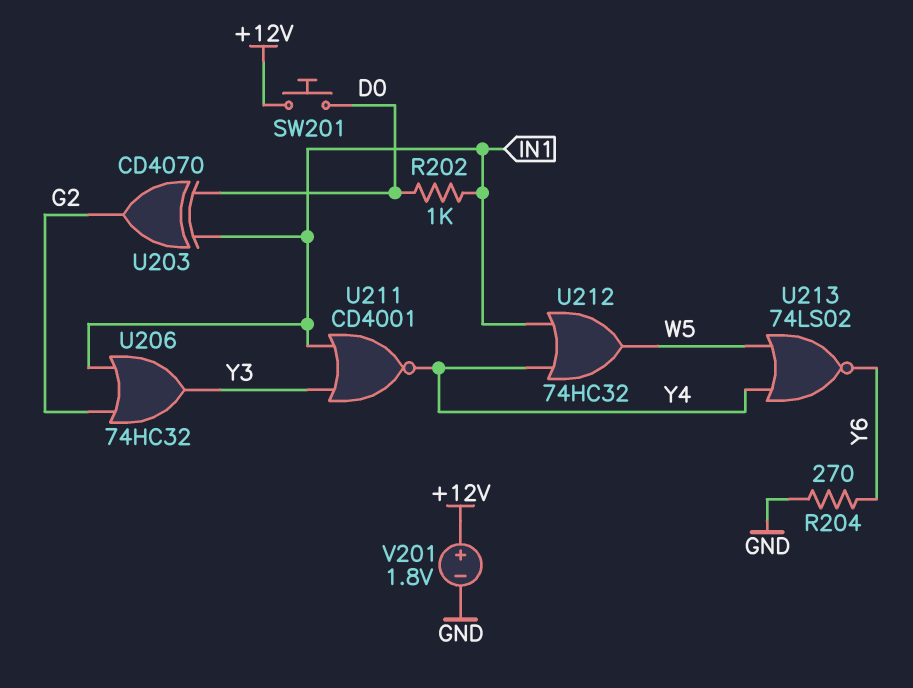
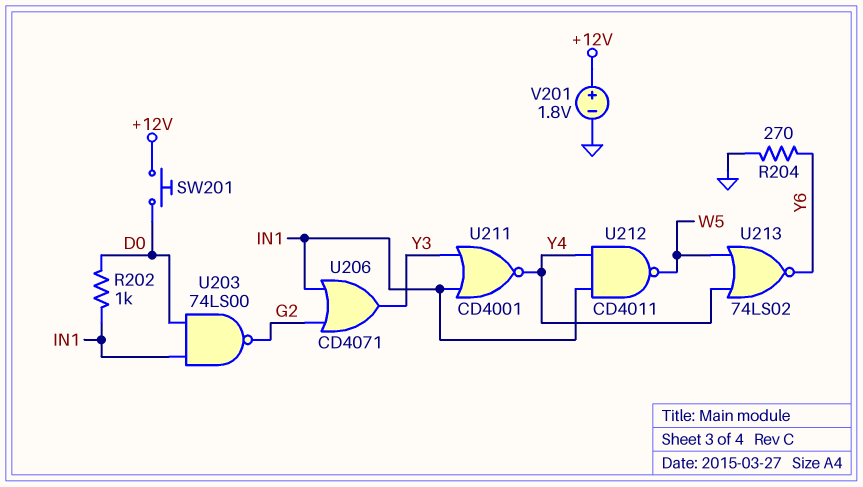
U203: XOR CD4070 (in D0, in IN1, out G2) -> NAND 74LS00 (in D0, in IN1, out G2)
U206: OR 74HC32 (in G2, in IN1, out Y3) -> OR CD4071 (in G2, in IN1, out Y3)
U212: OR 74HC32 (in IN1, in Y4, out W5) -> NAND CD4011 (in IN1, in Y4, out W5)

